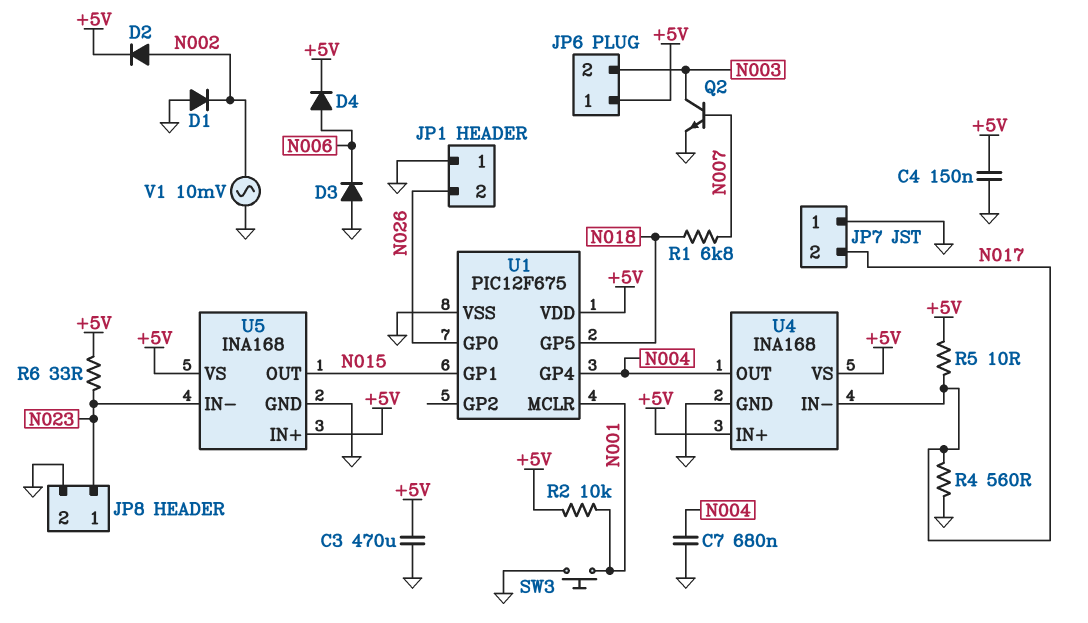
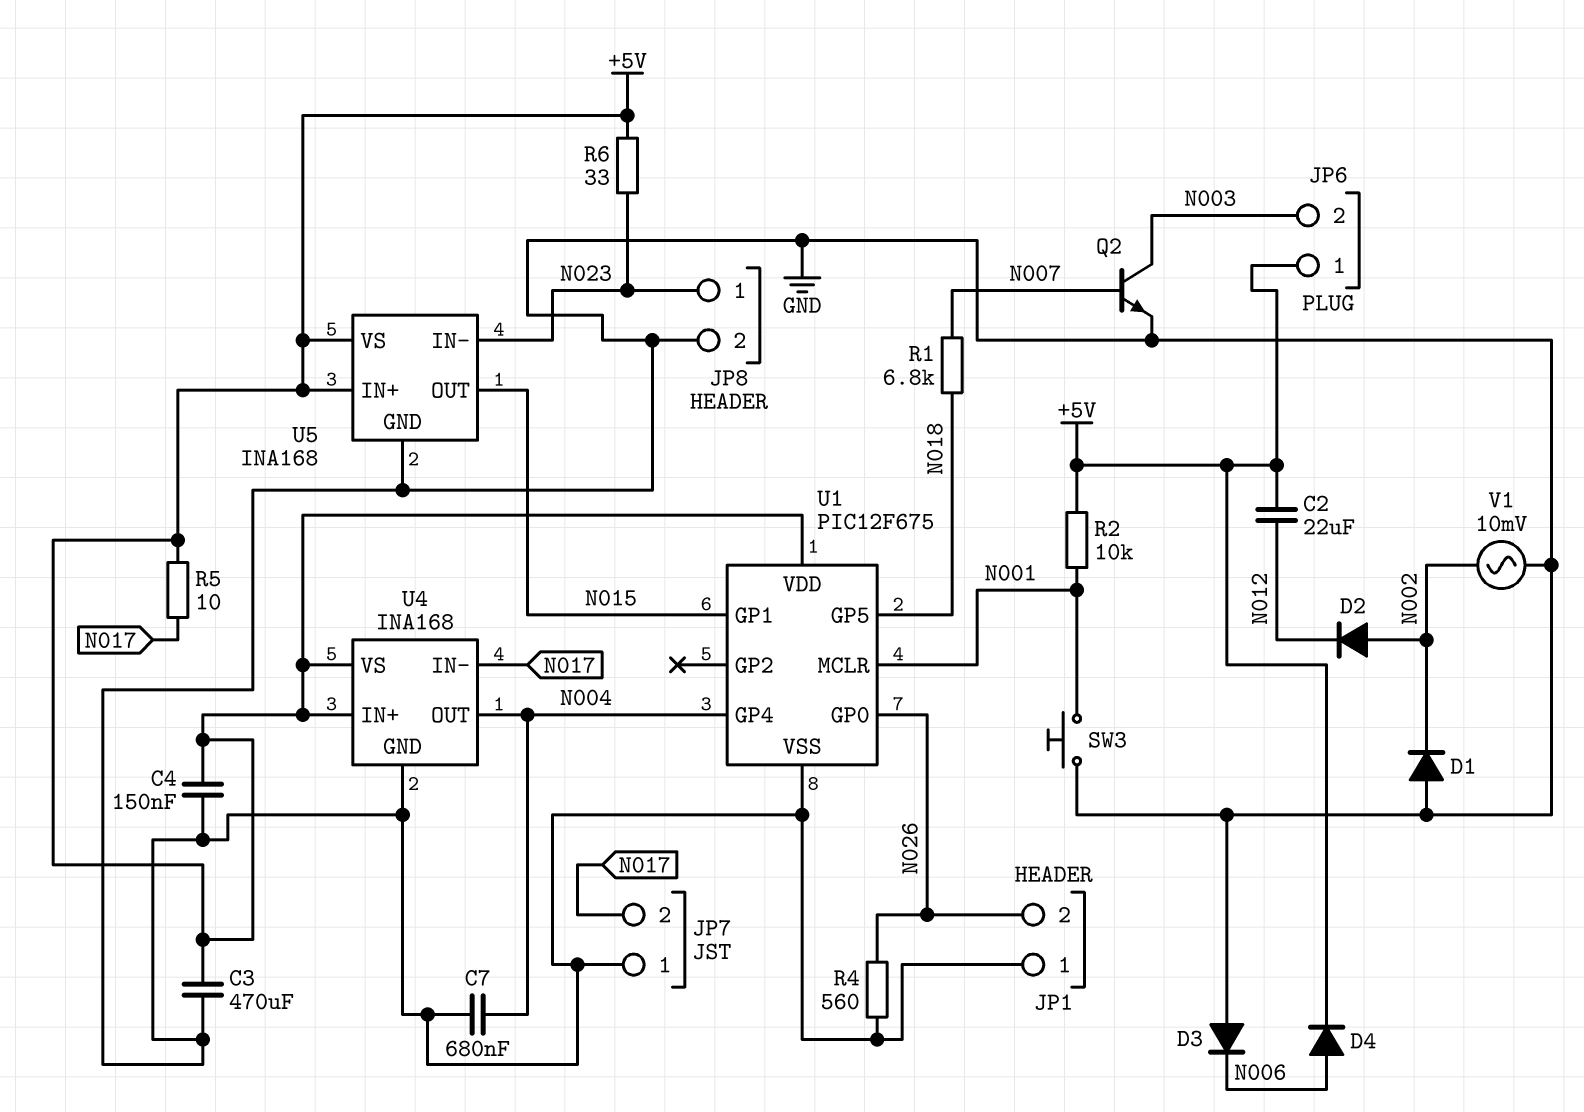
C2: none -> 22uF (+5V, N012)
D2: diode (A N002, K +5V) -> diode (A N002, K N012)
R4: 560 (GND, N017) -> 560 (GND, N026)

